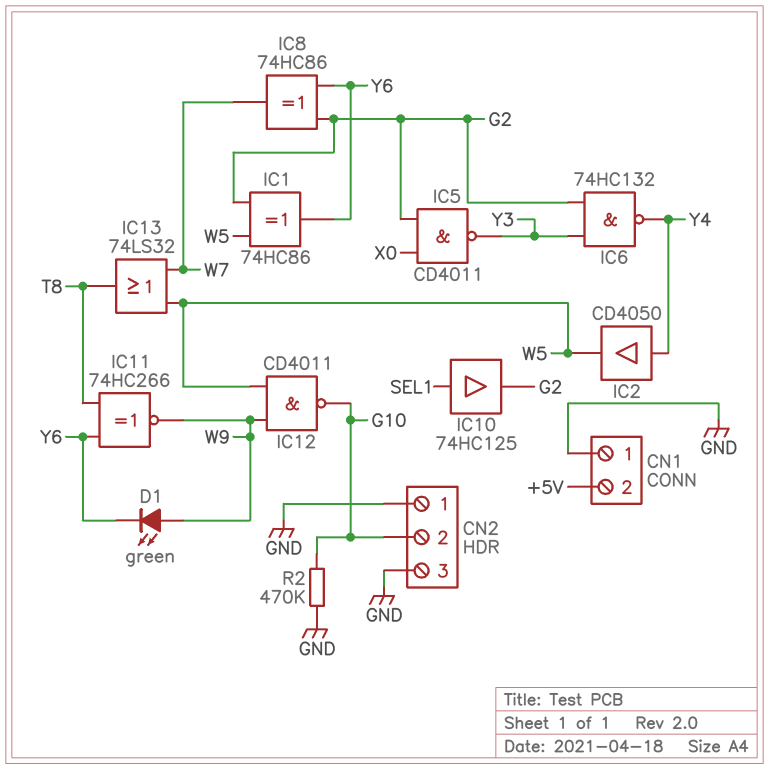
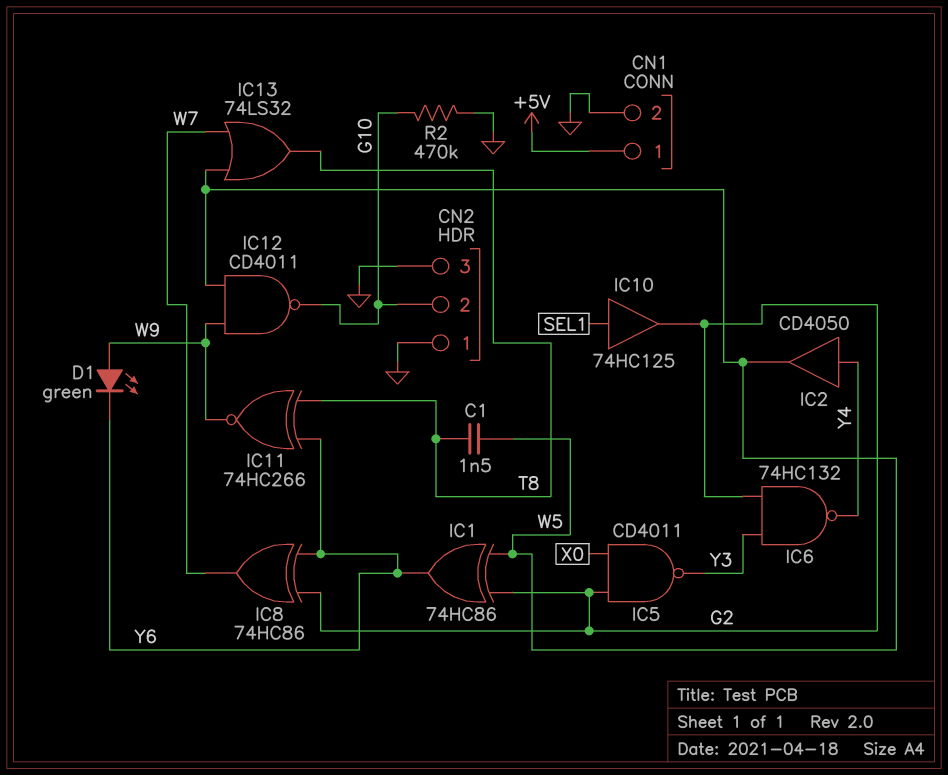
C1: none -> 1.5nF (T8, W5)
CN1 pin 1: GND -> +5V
CN1 pin 2: +5V -> GND

